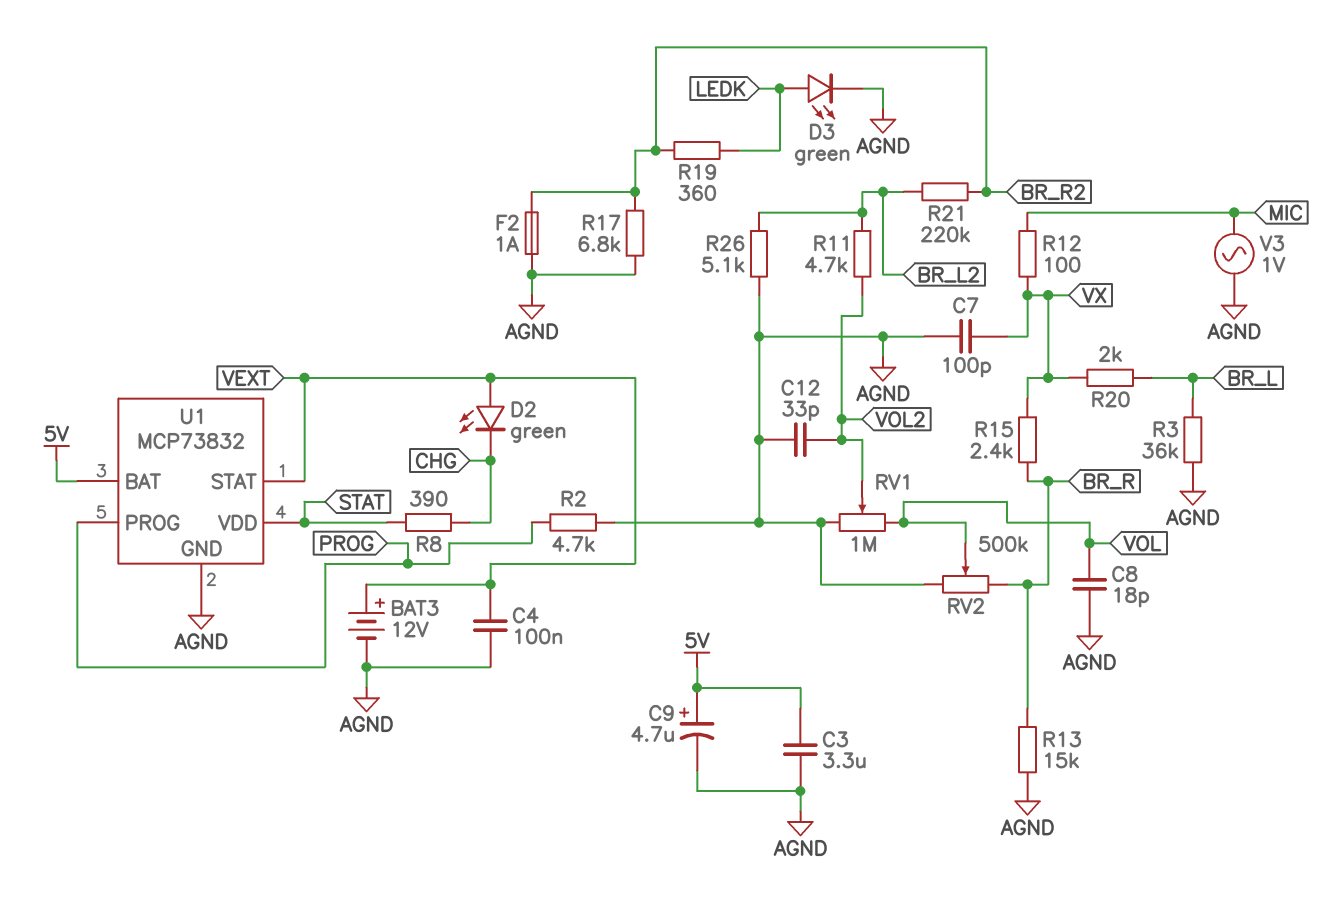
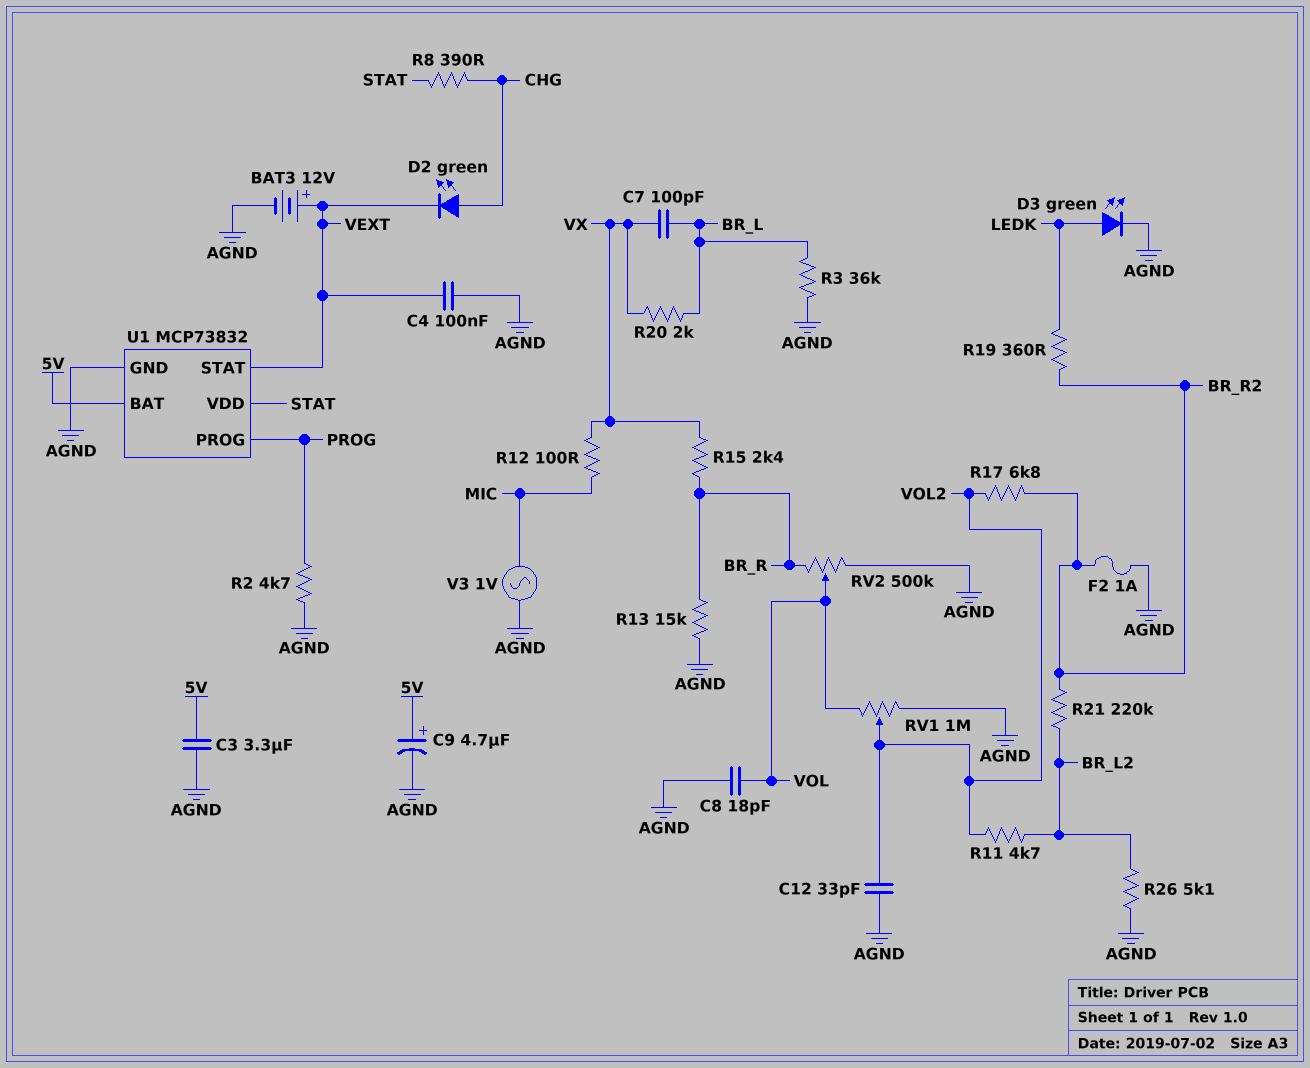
C7: 100pF (AGND, VX) -> 100pF (BR_L, VX)
D2: LED green (A VEXT, K CHG) -> LED green (A CHG, K VEXT)
R17: 6.8k (AGND, BR_R2) -> 6.8k (BR_R2, VOL2)

